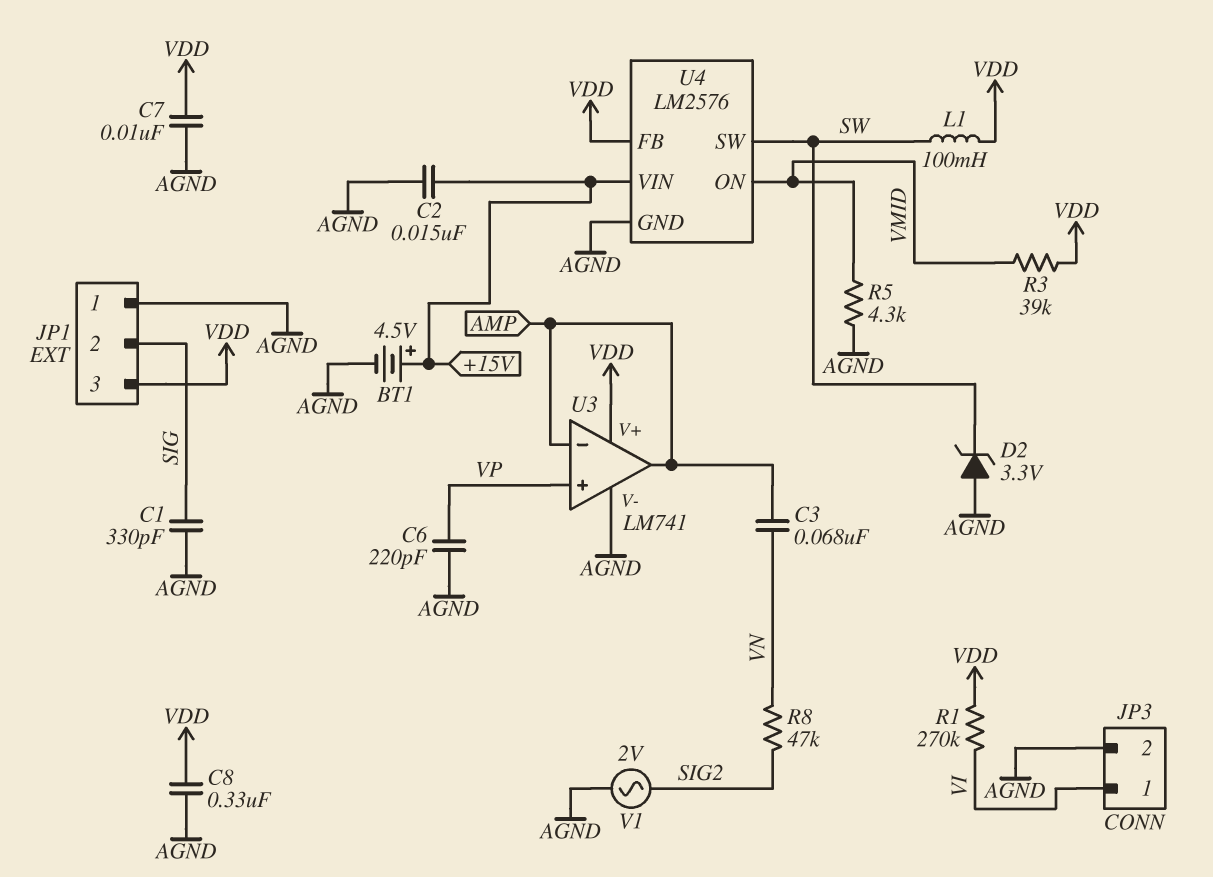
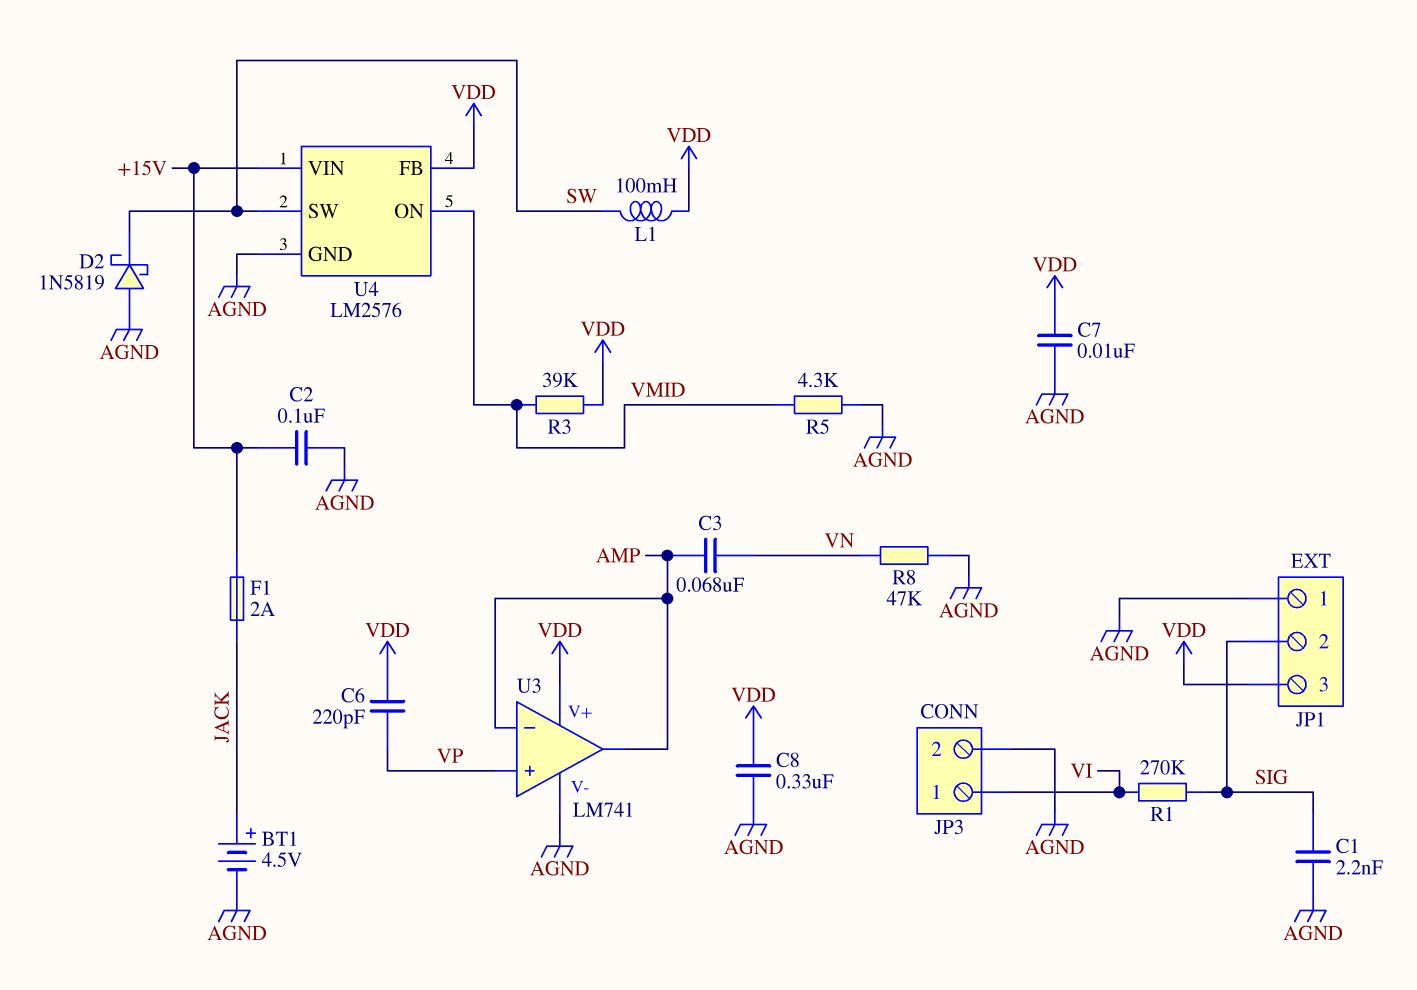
BT1: 4.5V (plus +15V, minus AGND) -> 4.5V (plus JACK, minus AGND)
C1: 330pF (AGND, SIG) -> 2.2nF (AGND, SIG)
C2: 15nF (+15V, AGND) -> 100nF (+15V, AGND)
C6: 220pF (AGND, VP) -> 220pF (VDD, VP)
D2: zener 3.3V (A AGND, K SW) -> schottky 1N5819 (A AGND, K SW)
F1: none -> 2A (+15V, JACK)
R1: 270k (VDD, VI) -> 270k (SIG, VI)
R8: 47k (SIG2, VN) -> 47k (AGND, VN)
V1: AC 2V (AGND, SIG2) -> none

